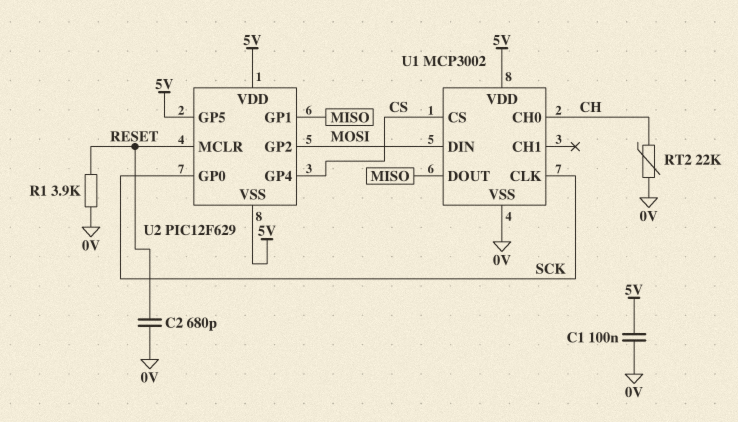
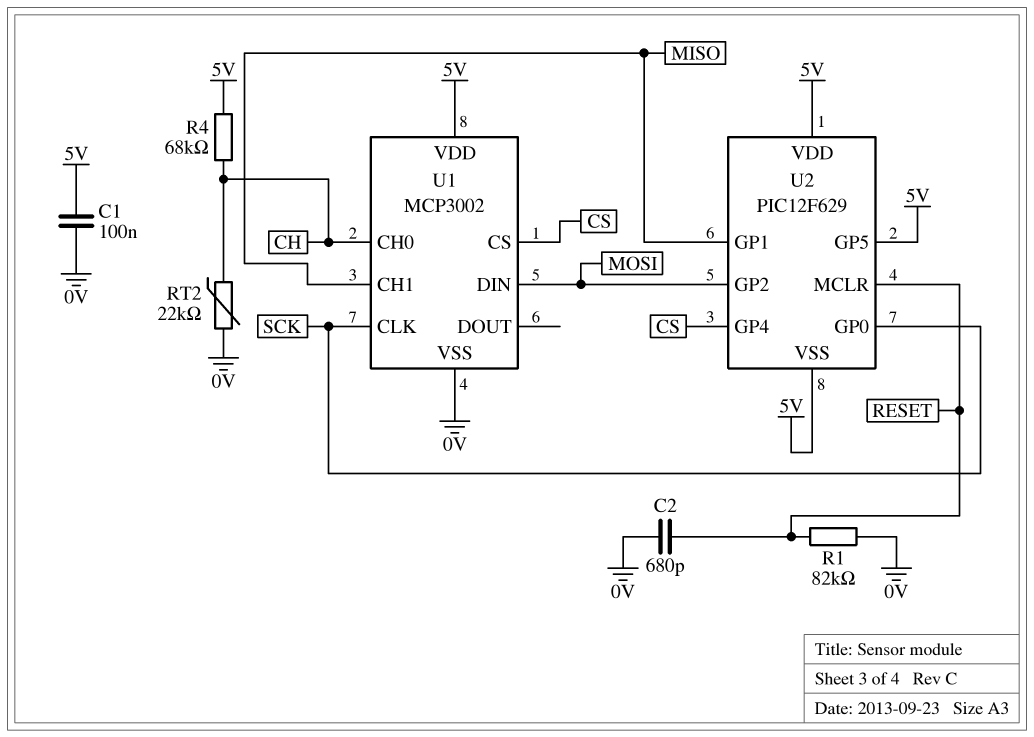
R1: 3.9k (0V, RESET) -> 82k (0V, RESET)
R4: none -> 68k (5V, CH)
U1 pin CH1: none -> MISO
U1 pin DOUT: MISO -> none

